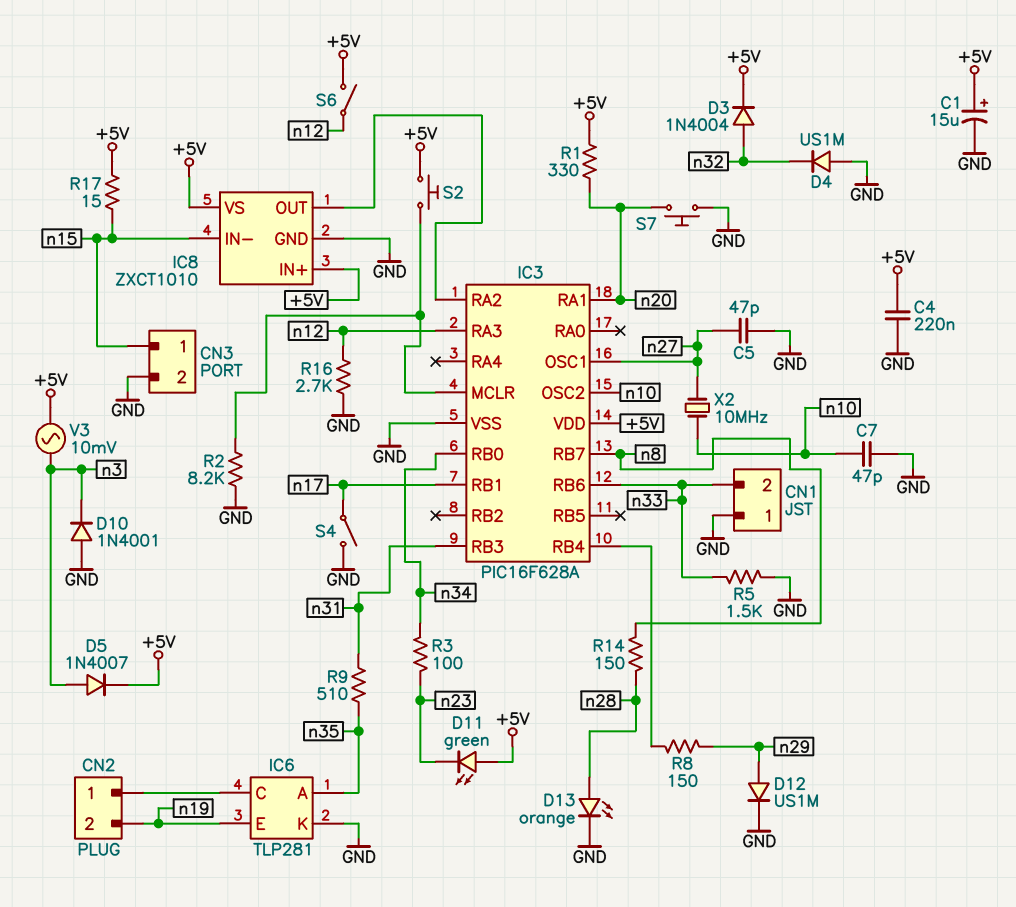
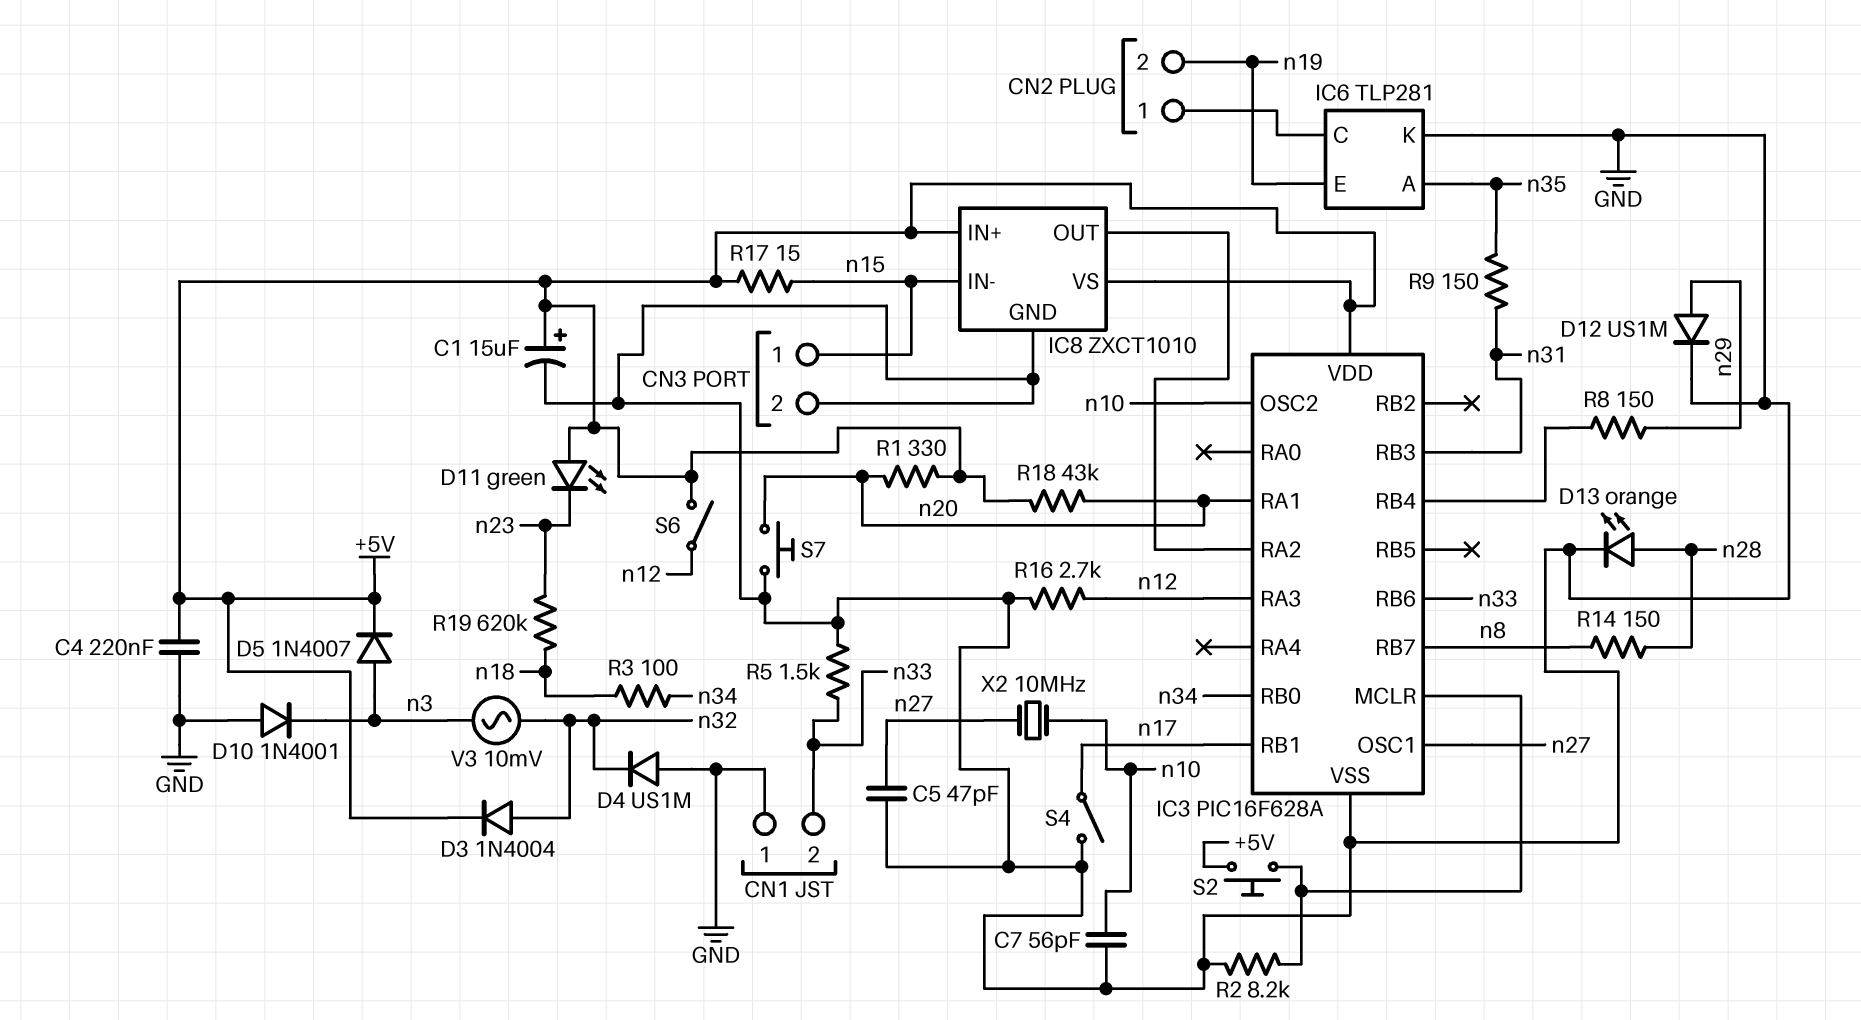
C7: 47pF (GND, n10) -> 56pF (GND, n10)
R3: 100 (n23, n34) -> 100 (n18, n34)
R9: 510 (n31, n35) -> 150 (n31, n35)
R18: none -> 43k (+5V, n20)
R19: none -> 620k (n18, n23)
V3: AC 10mV (+5V, n3) -> AC 10mV (n3, n32)

